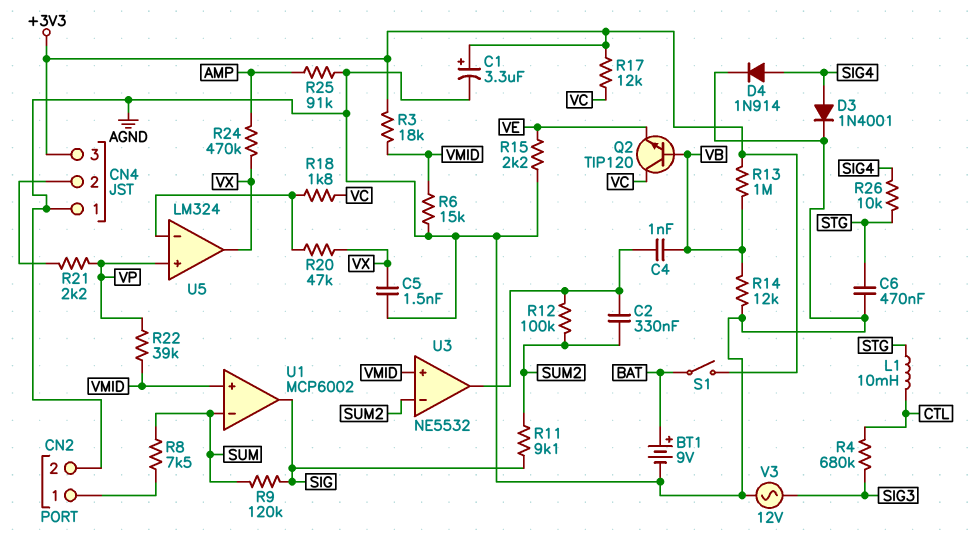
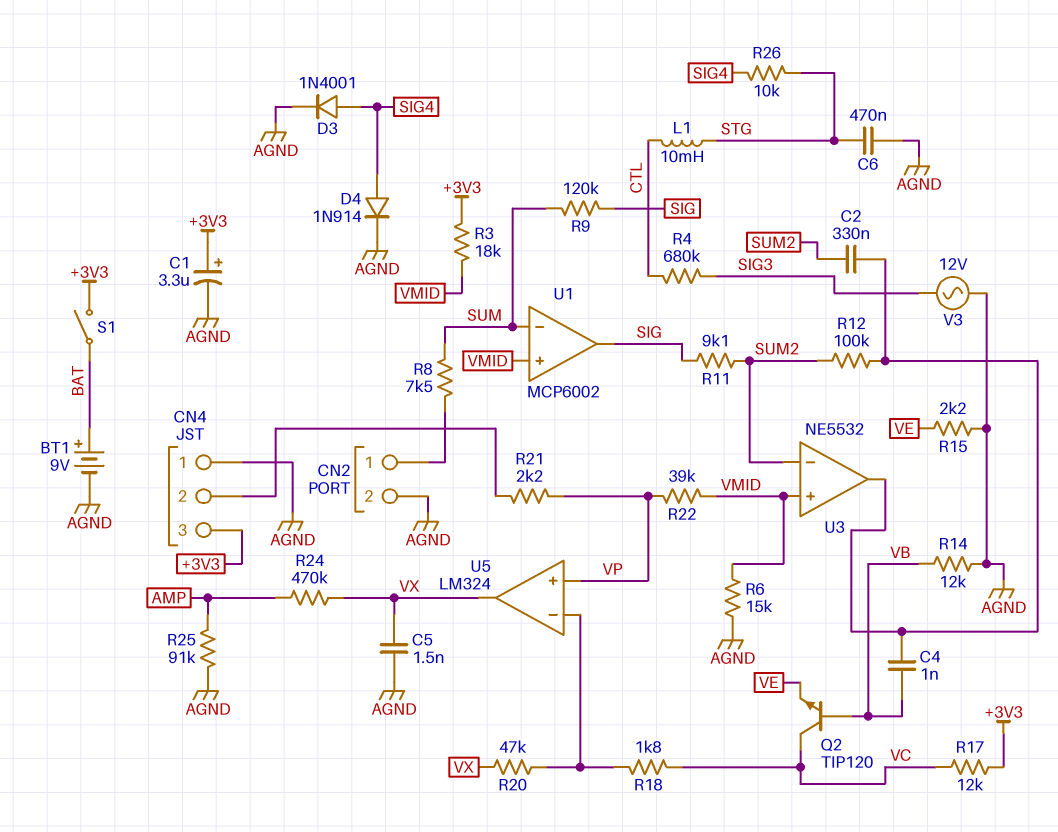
R13: 1M (+3V3, VB) -> none

